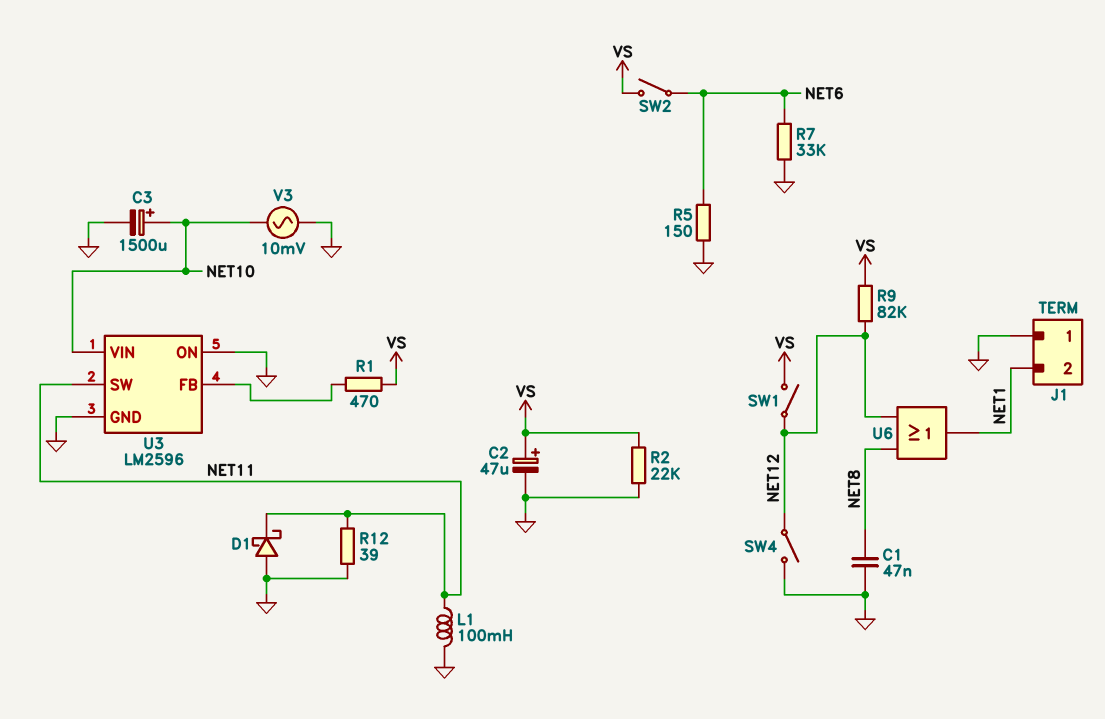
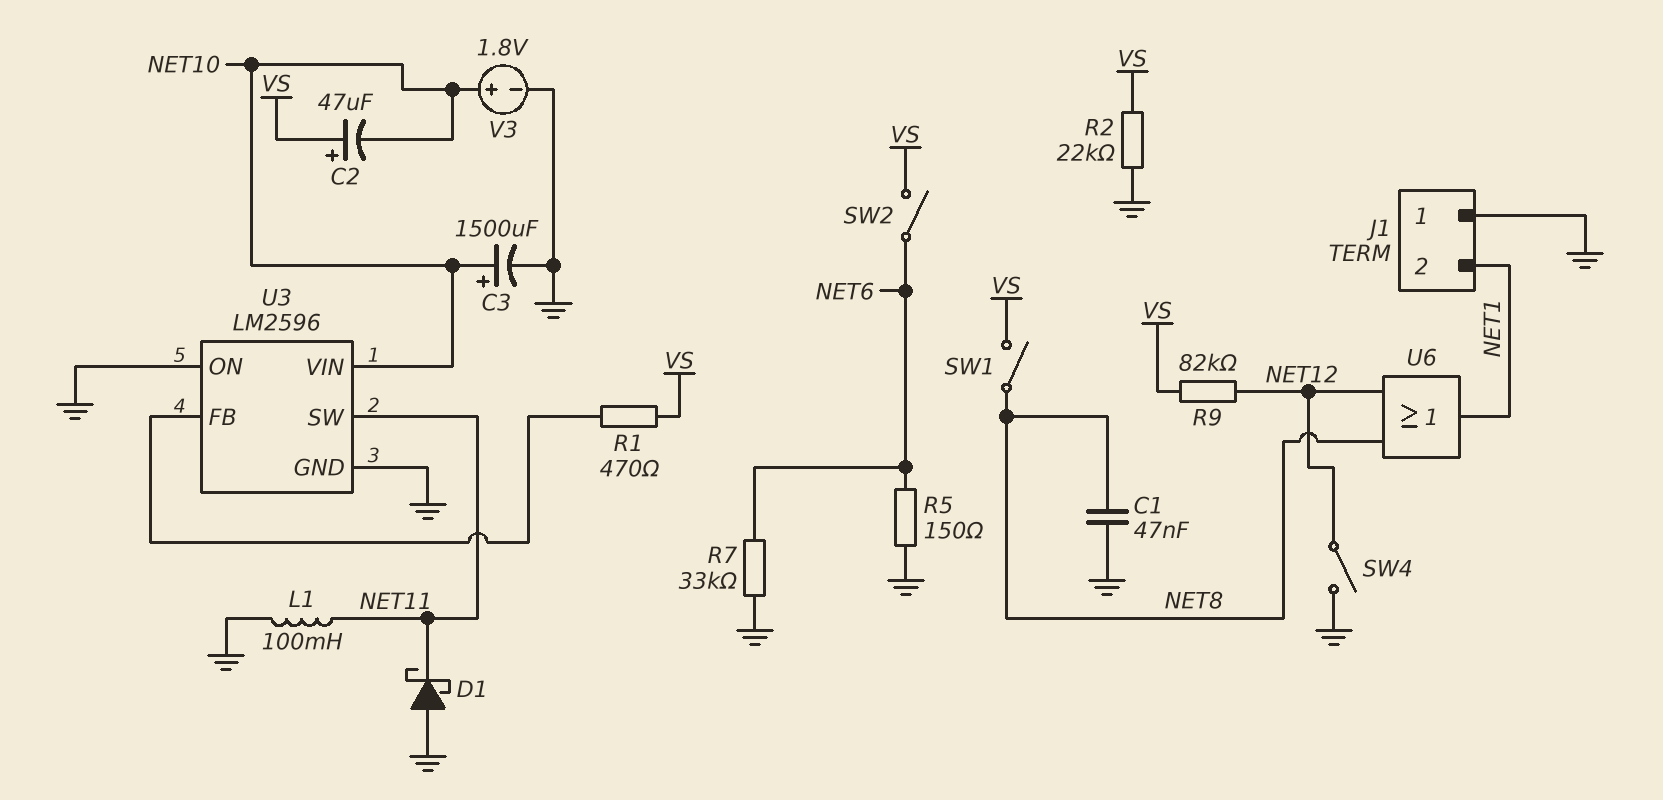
C2: 47uF (plus VS, minus GND) -> 47uF (plus VS, minus NET10)
R12: 39 (GND, NET11) -> none
SW1: switch (NET12, VS) -> switch (NET8, VS)
V3: AC 10mV (GND, NET10) -> 1.8V (plus NET10, minus GND)

